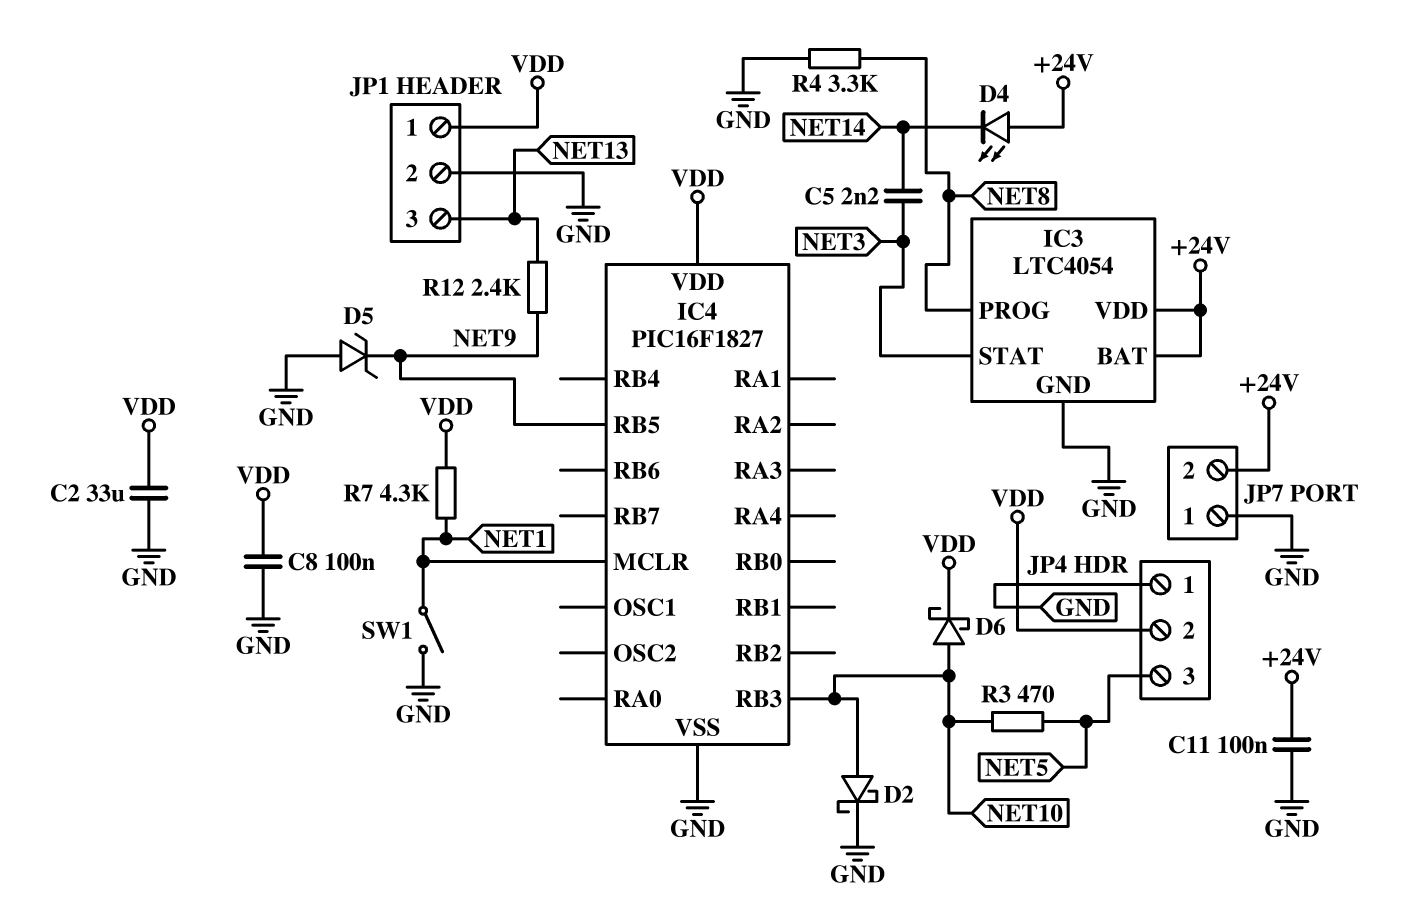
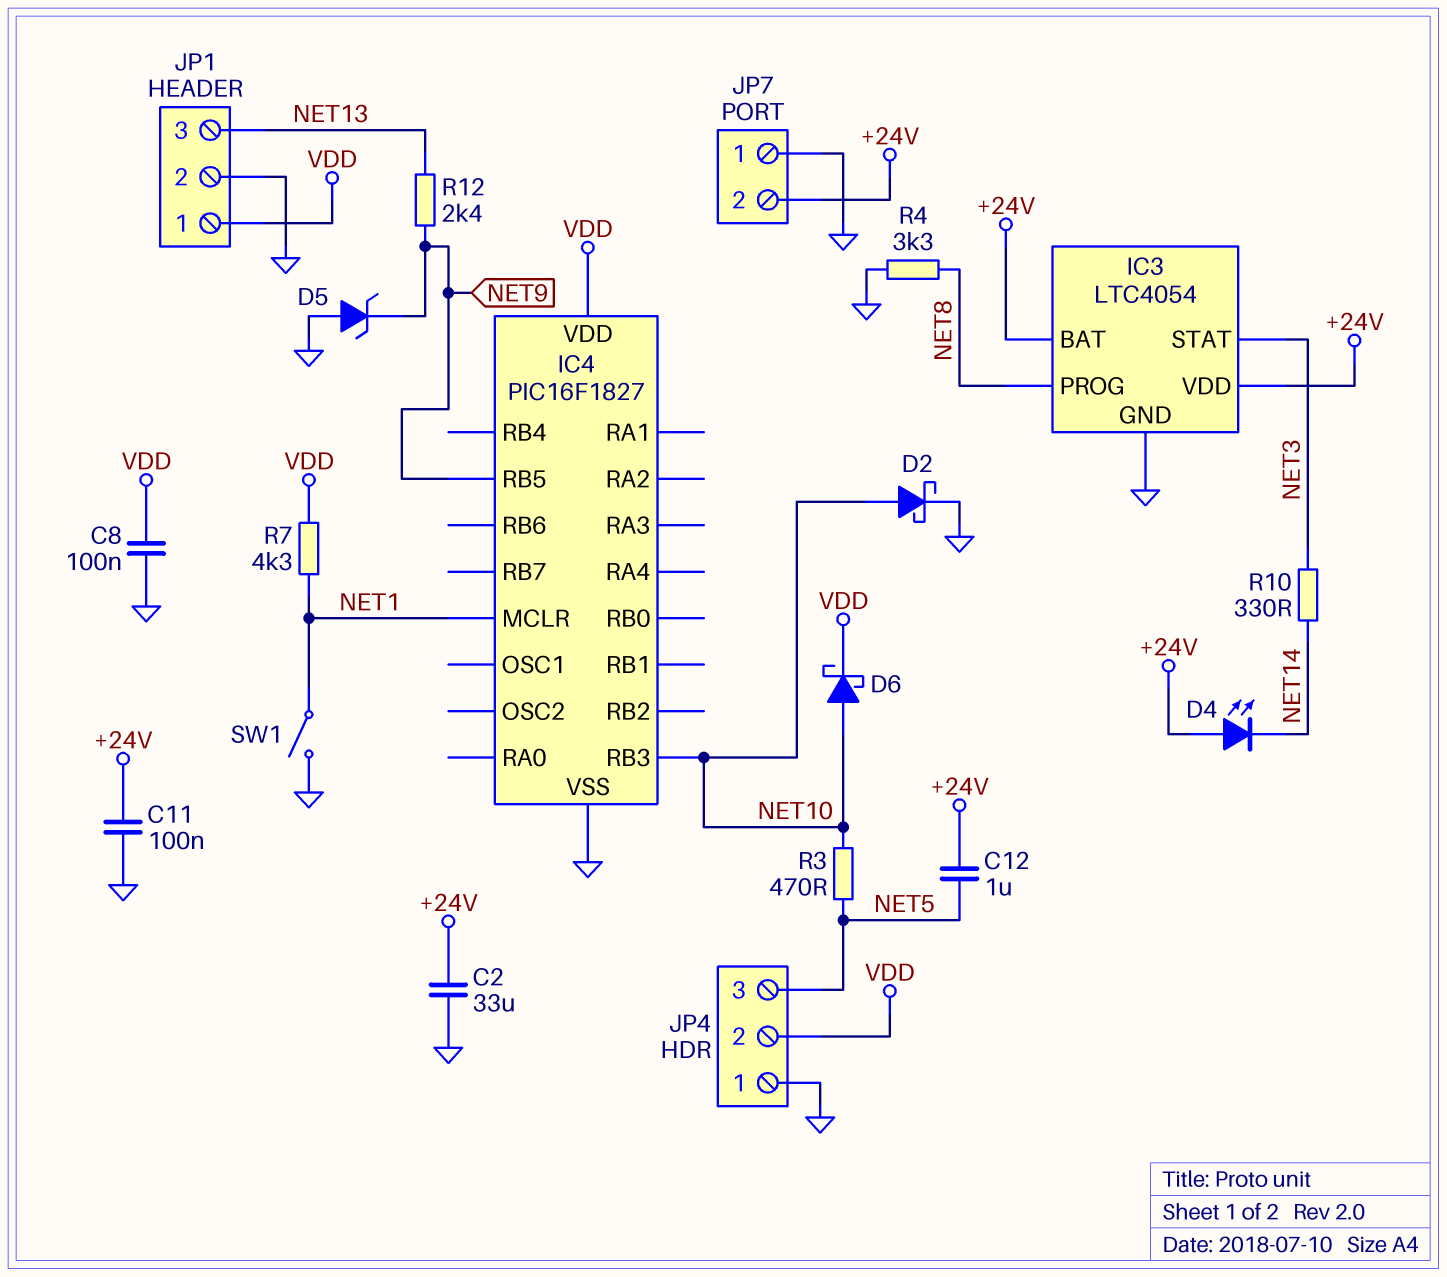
C2: 33uF (GND, VDD) -> 33uF (+24V, GND)
C5: 2.2nF (NET3, NET14) -> none
C12: none -> 1uF (+24V, NET5)
R10: none -> 330 (NET3, NET14)

